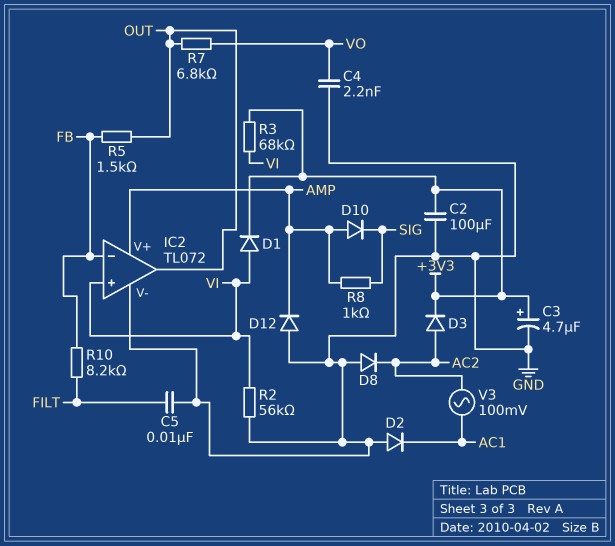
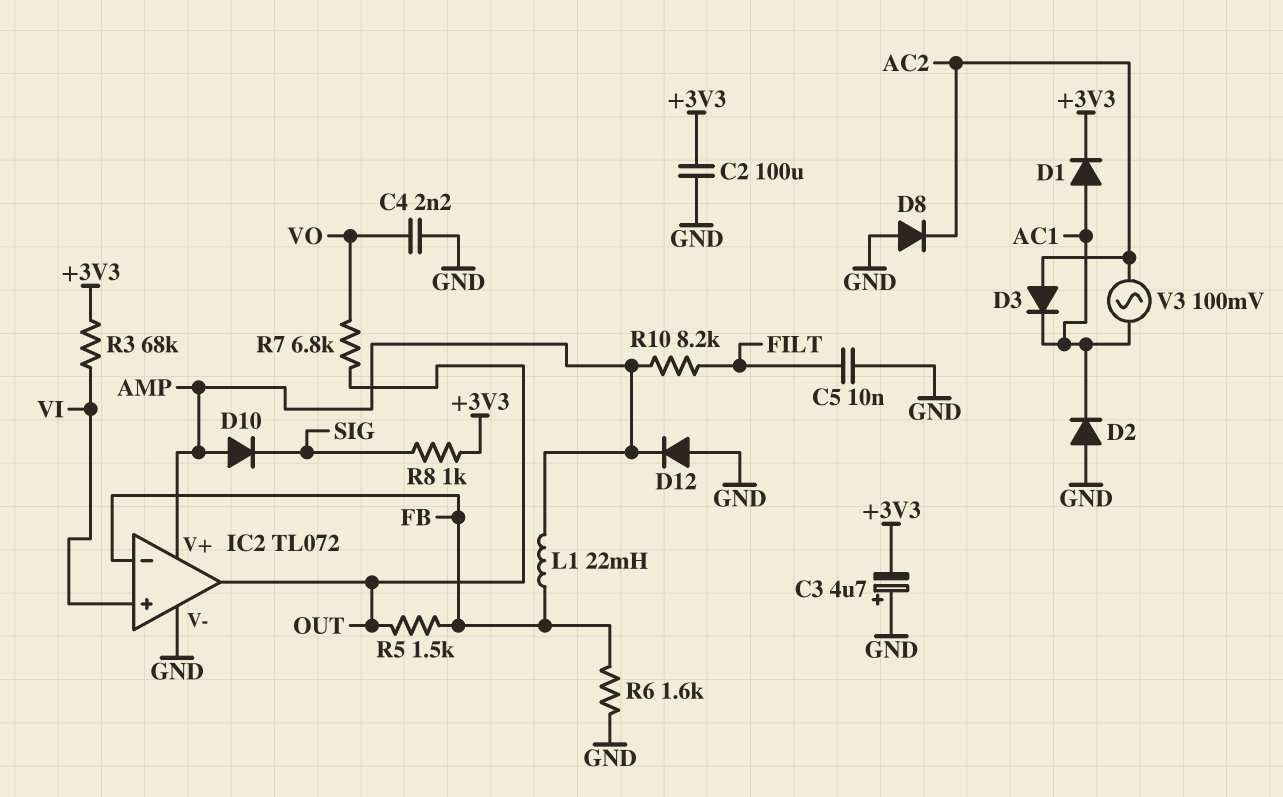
C3: 4.7uF (plus +3V3, minus GND) -> 4.7uF (plus GND, minus +3V3)
D1: diode (A VI, K +3V3) -> diode (A AC1, K +3V3)
D3: diode (A AC2, K +3V3) -> diode (A AC2, K AC1)
L1: none -> 22mH (AMP, FB)
R2: 56k (GND, VI) -> none
R6: none -> 1.6k (FB, GND)
R8: 1k (AMP, SIG) -> 1k (+3V3, SIG)
R10: 8.2k (FB, FILT) -> 8.2k (AMP, FILT)

